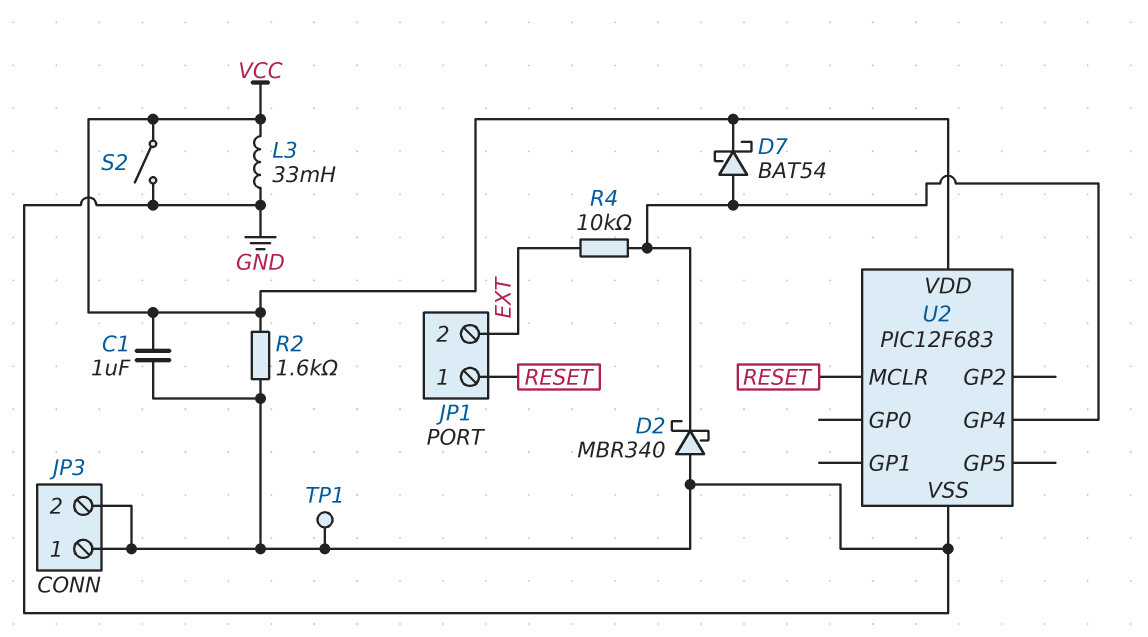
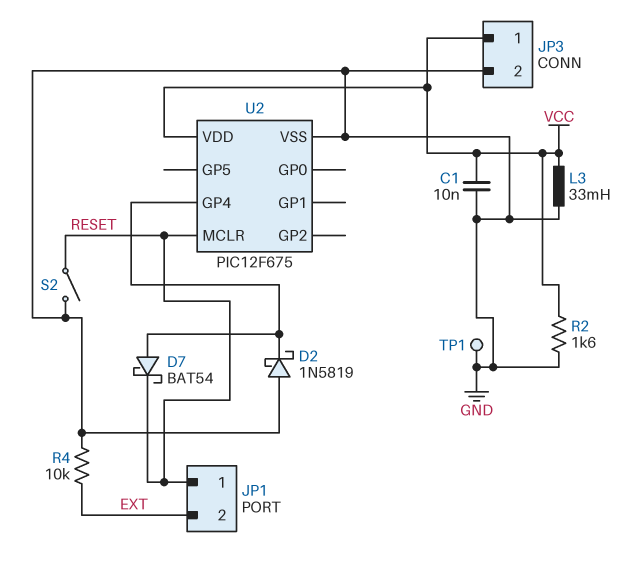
C1: 1uF (GND, VCC) -> 10nF (GND, VCC)
D2: schottky MBR340 (A GND, K U2/GP4) -> schottky 1N5819 (A GND, K U2/GP4)
D7: schottky BAT54 (A U2/GP4, K VCC) -> schottky BAT54 (A U2/GP4, K RESET)
JP3 pin 1: GND -> VCC
R4: 10k (EXT, U2/GP4) -> 10k (EXT, GND)
S2: switch (GND, VCC) -> switch (GND, RESET)
U2: PIC12F683 -> PIC12F675

